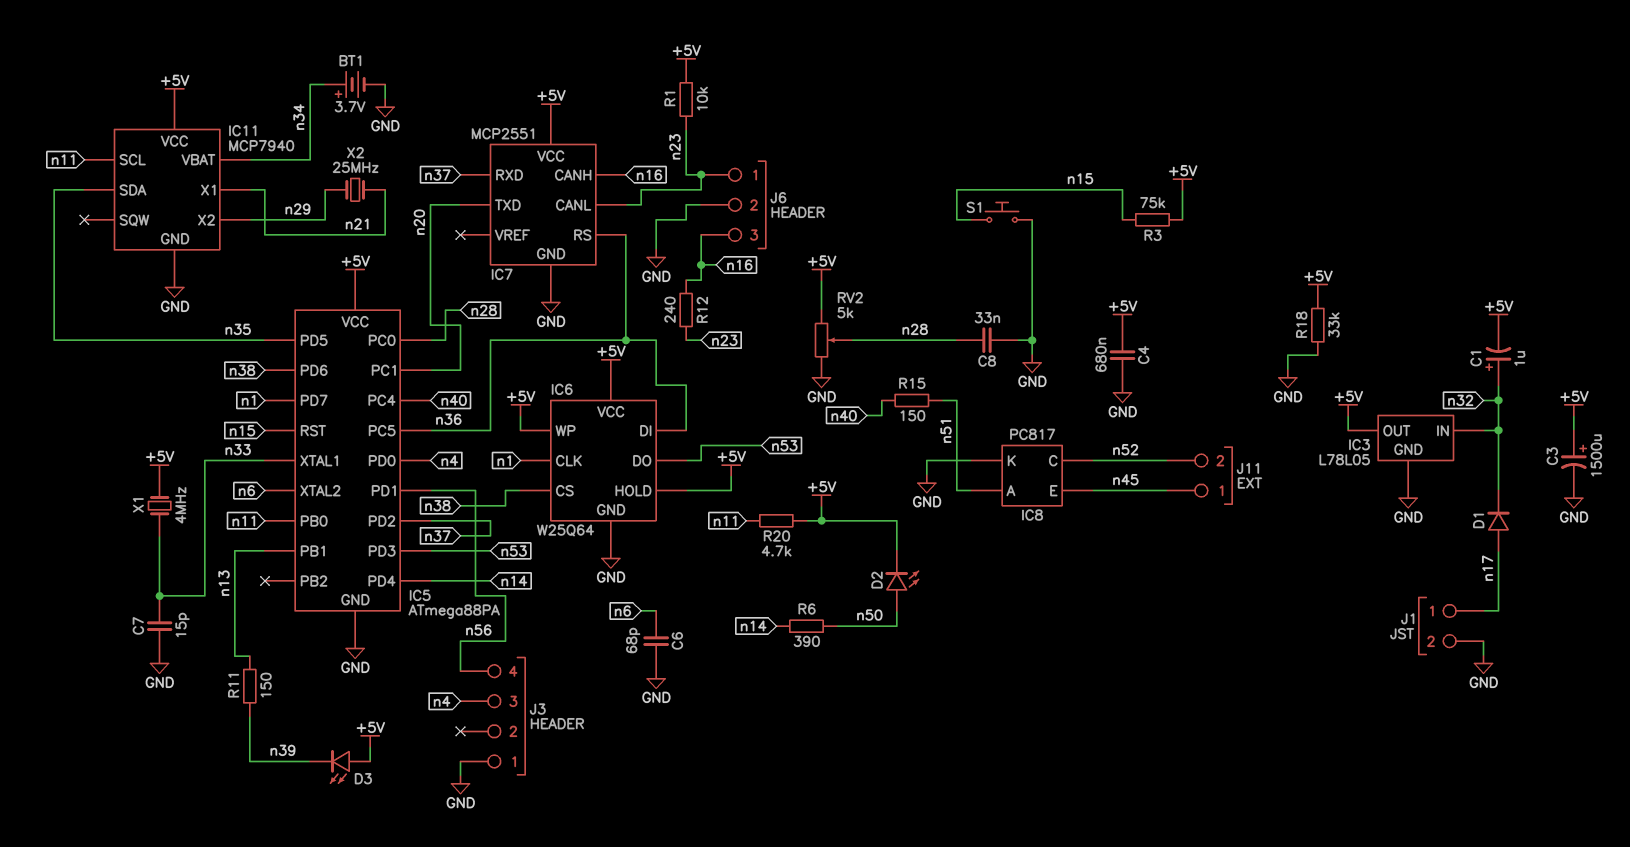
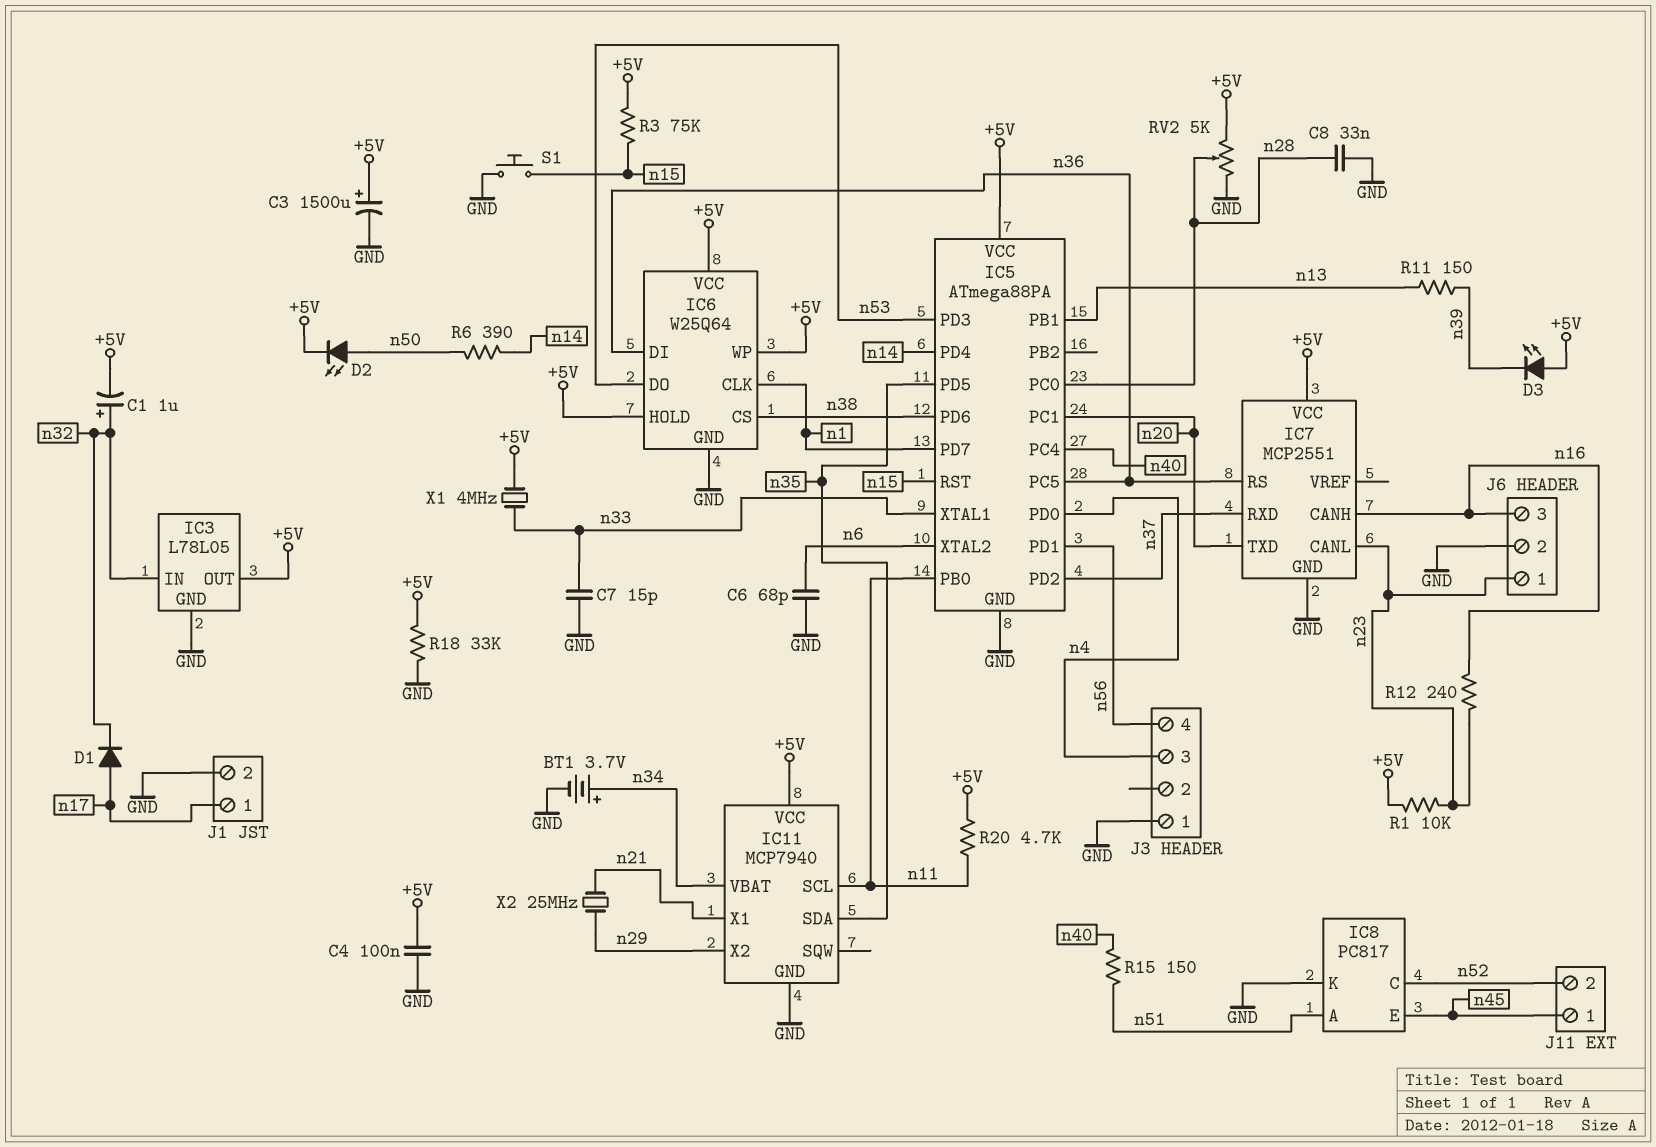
C4: 680nF (+5V, GND) -> 100nF (+5V, GND)

